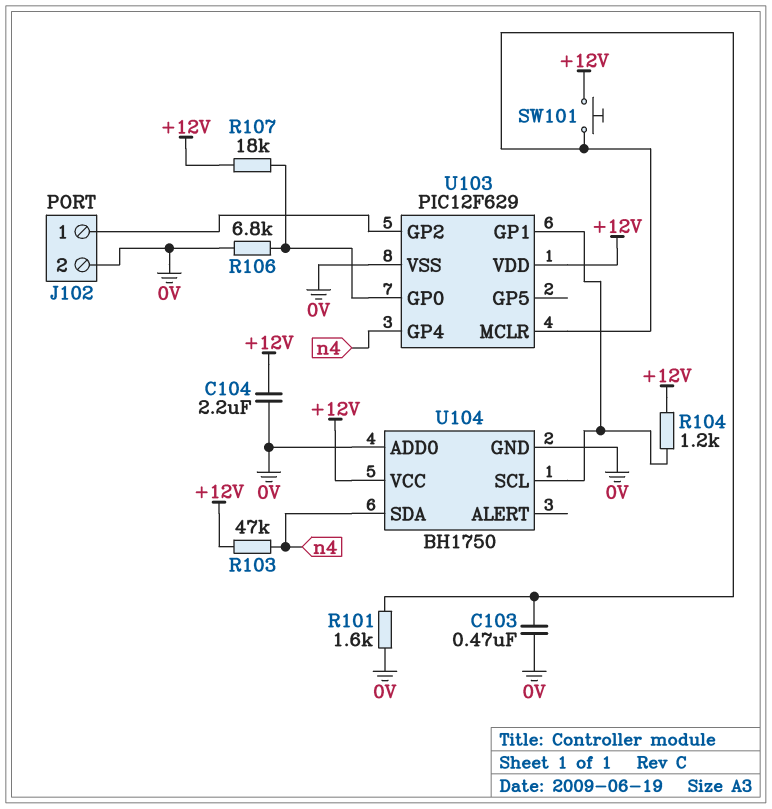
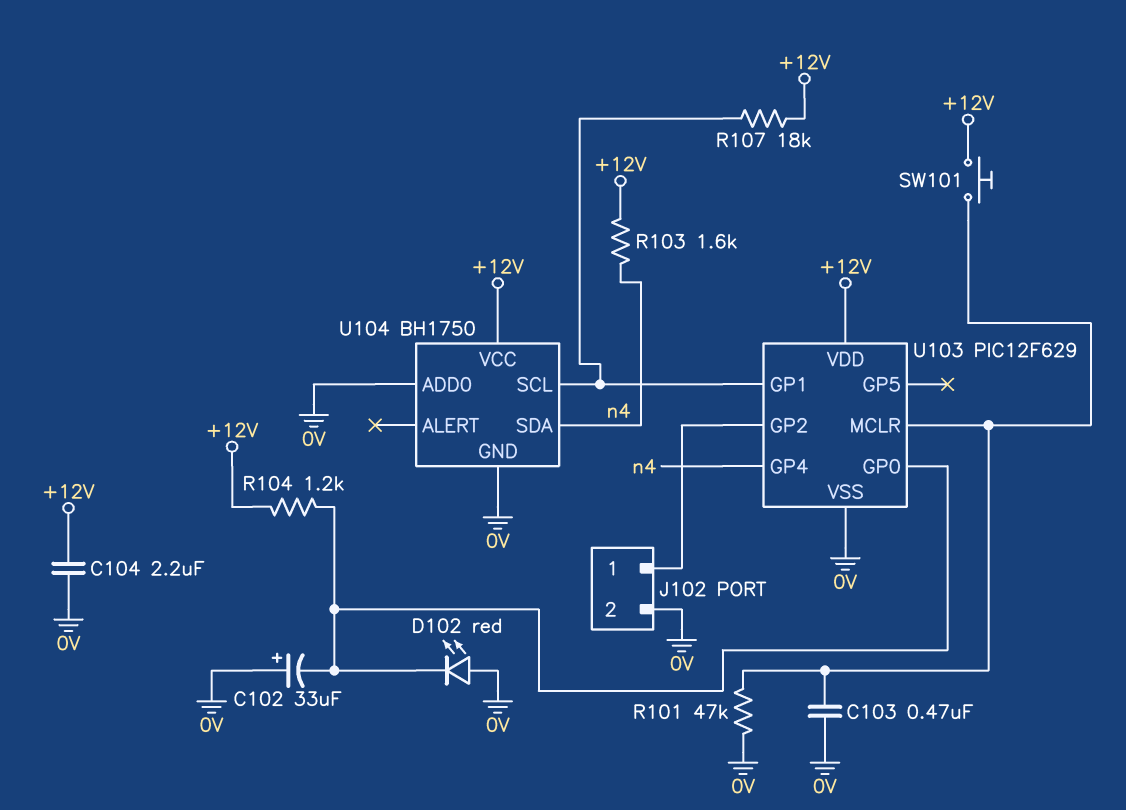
C102: none -> 33uF (plus 0V, minus U103/GP0)
D102: none -> LED red (A 0V, K U103/GP0)
R101: 1.6k (0V, U103/MCLR) -> 47k (0V, U103/MCLR)
R103: 47k (+12V, n4) -> 1.6k (+12V, n4)
R104: 1.2k (+12V, U103/GP1) -> 1.2k (+12V, U103/GP0)
R106: 6.8k (0V, U103/GP0) -> none
R107: 18k (+12V, U103/GP0) -> 18k (+12V, U103/GP1)

